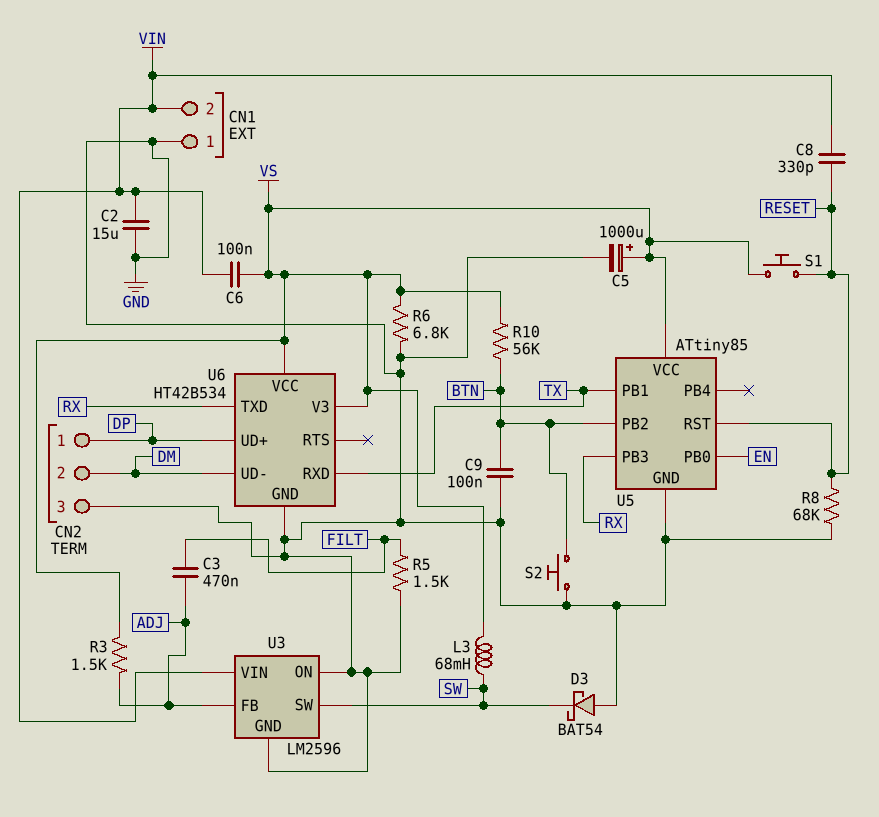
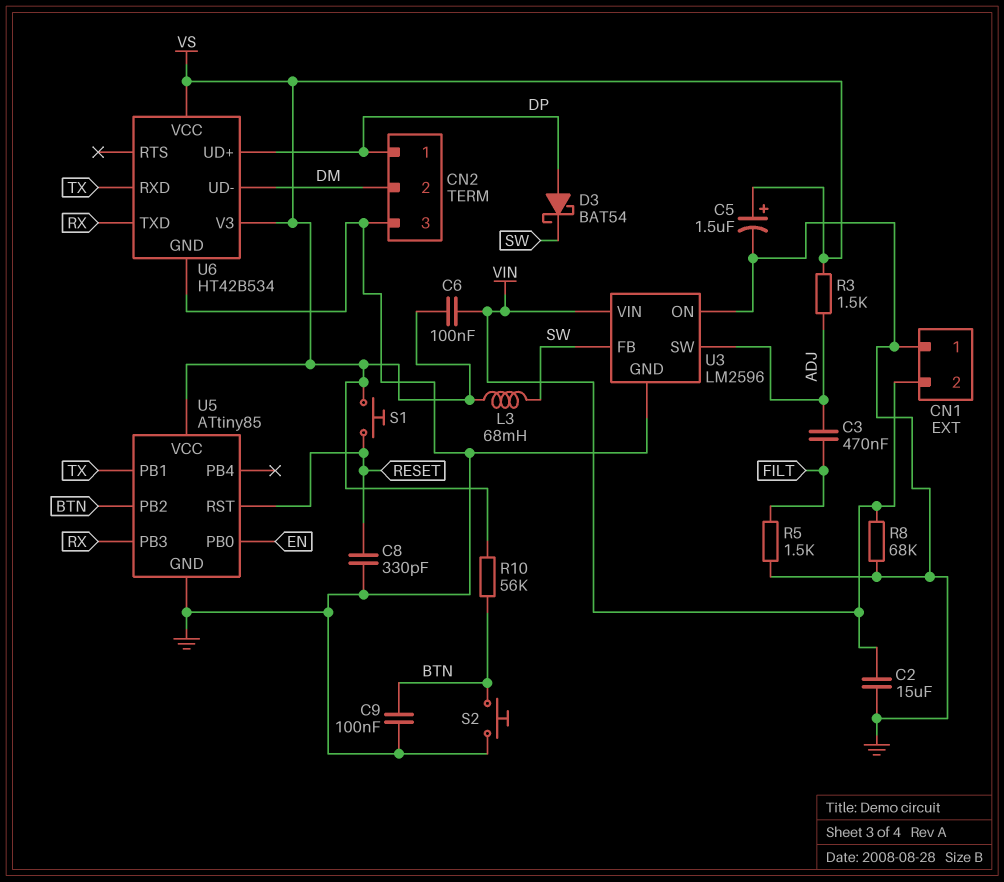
C5: 1000uF (plus VS, minus GND) -> 1.5uF (plus VS, minus GND)
C8: 330pF (RESET, VIN) -> 330pF (GND, RESET)
D3: schottky BAT54 (A GND, K SW) -> schottky BAT54 (A DP, K SW)
R6: 6.8k (GND, VS) -> none
R8: 68k (GND, RESET) -> 68k (GND, VIN)
U3 pin FB: ADJ -> SW
U3 pin SW: SW -> ADJ

